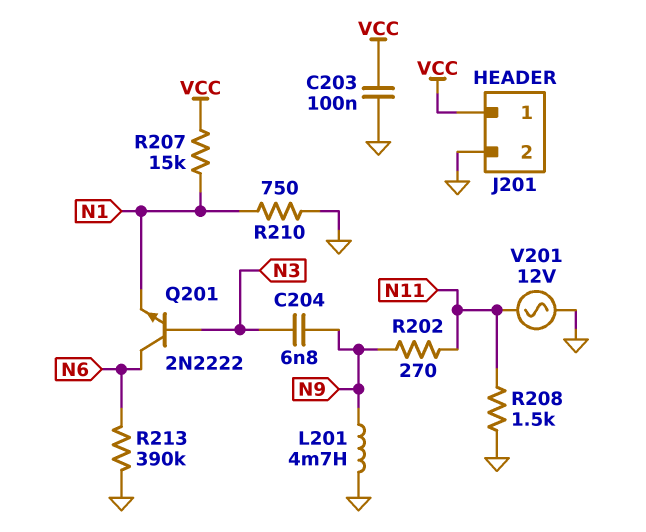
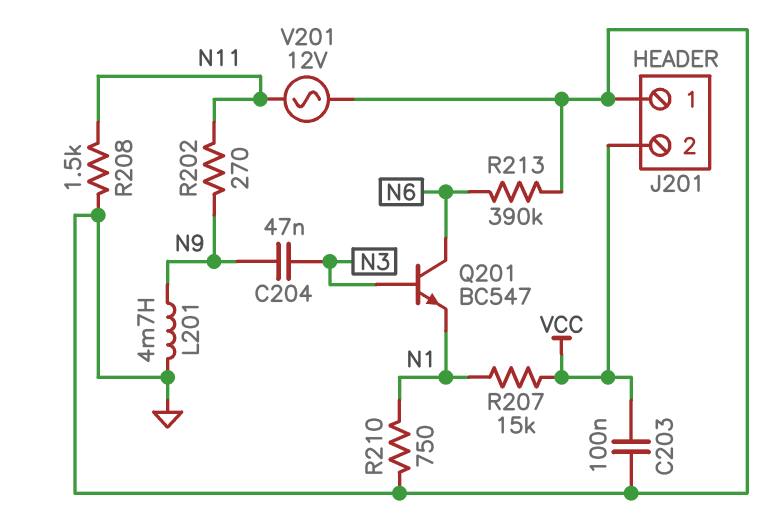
C204: 6.8nF (N3, N9) -> 47nF (N3, N9)
J201 pin 1: VCC -> GND
J201 pin 2: GND -> VCC
Q201: NPN 2N2222 (B N3, C N6, E N1) -> NPN BC547 (B N3, C N6, E N1)

